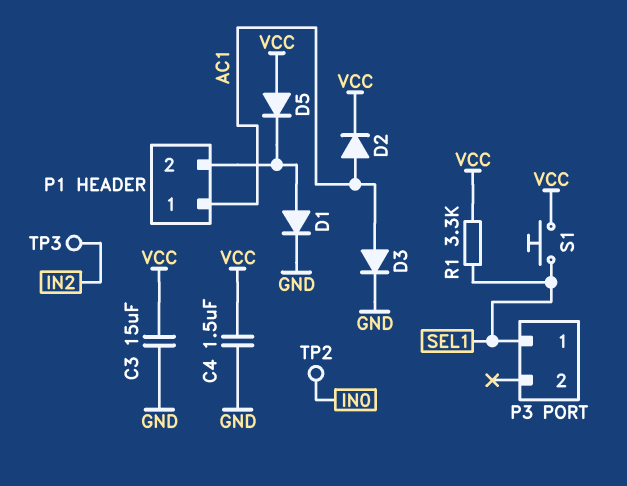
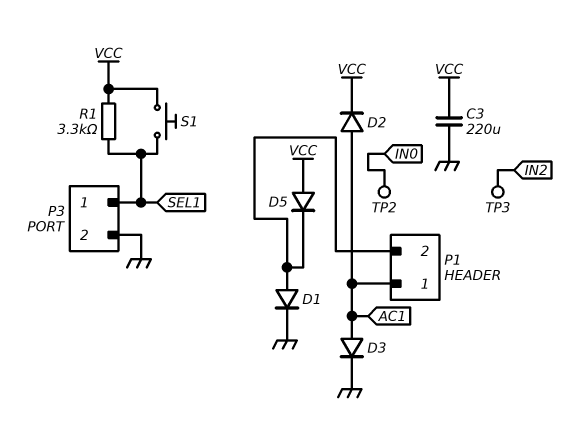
C3: 15uF (GND, VCC) -> 220uF (GND, VCC)
C4: 1.5uF (GND, VCC) -> none
P3 pin 2: none -> GND

